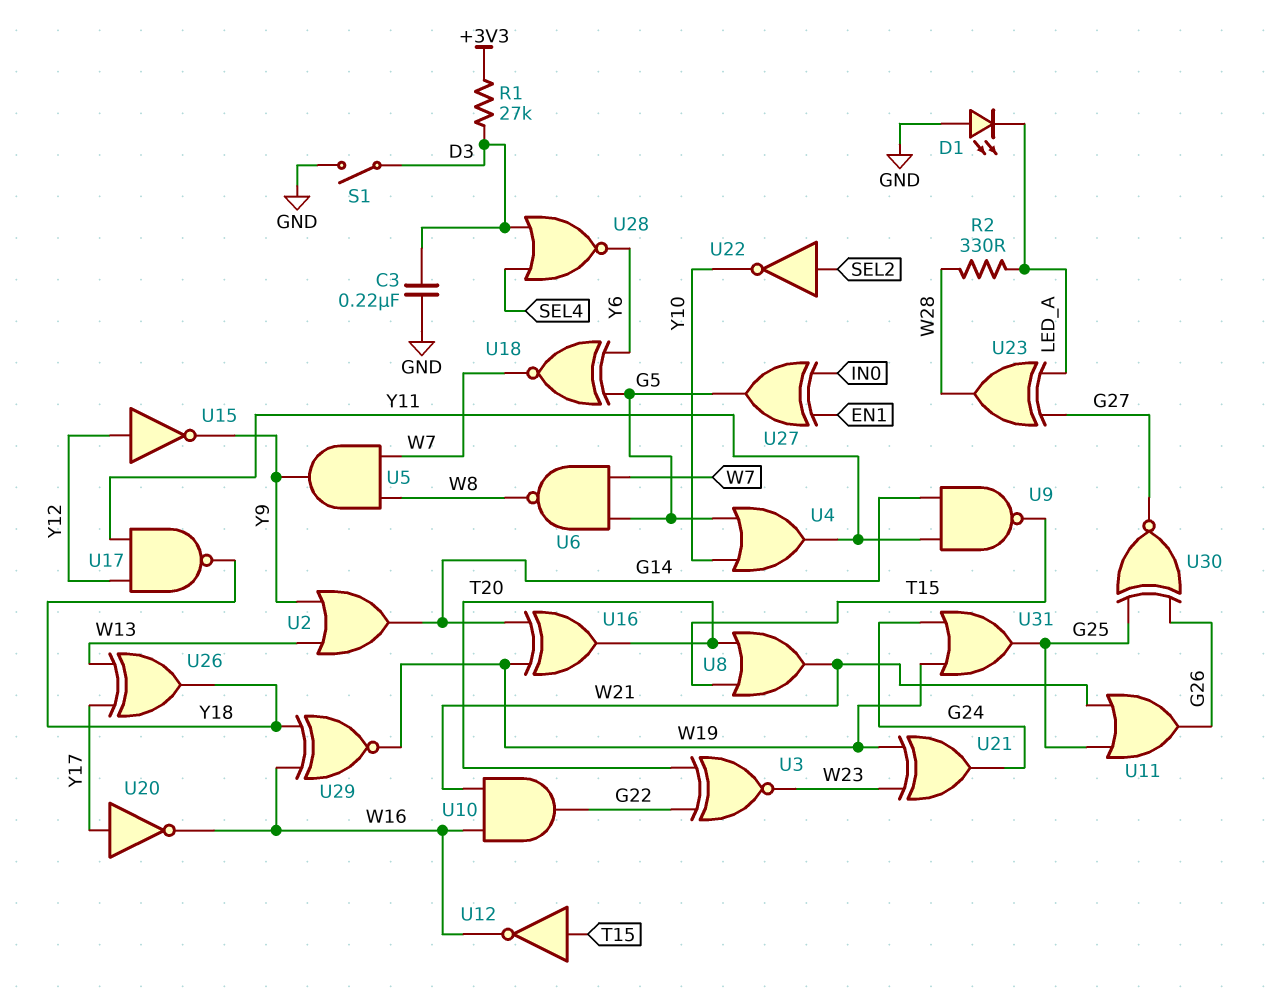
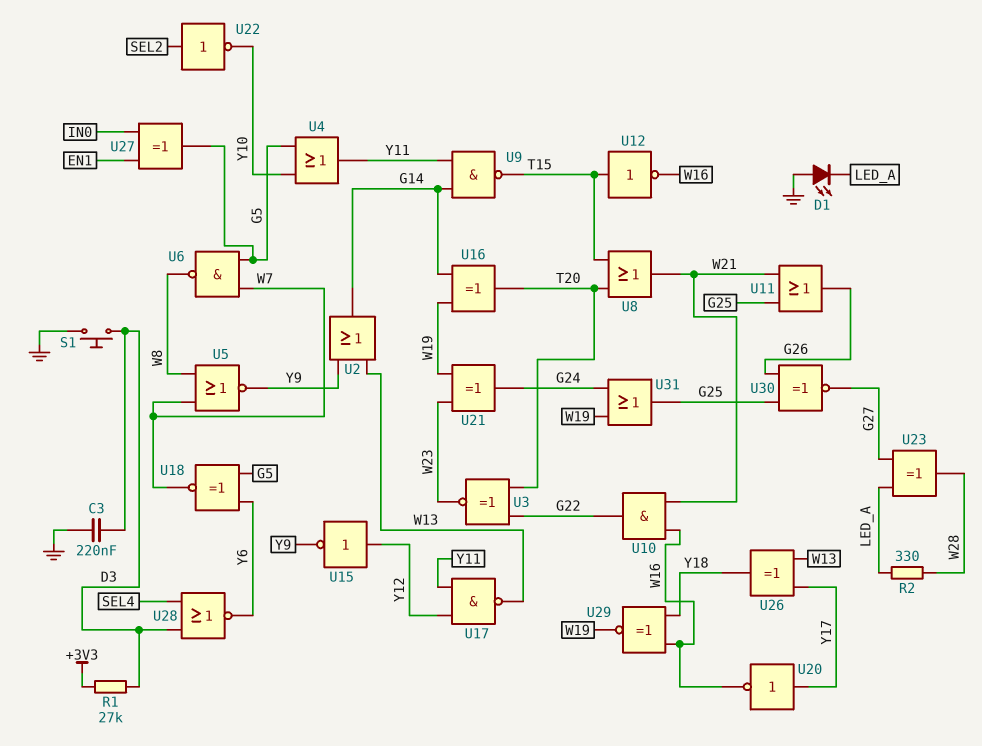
S1: switch (D3, GND) -> button (D3, GND)
U5: AND (in W7, in W8, out Y9) -> NOR (in W7, in W8, out Y9)
U17: NAND (in Y11, in Y12, out Y18) -> NAND (in Y11, in Y12, out W13)

